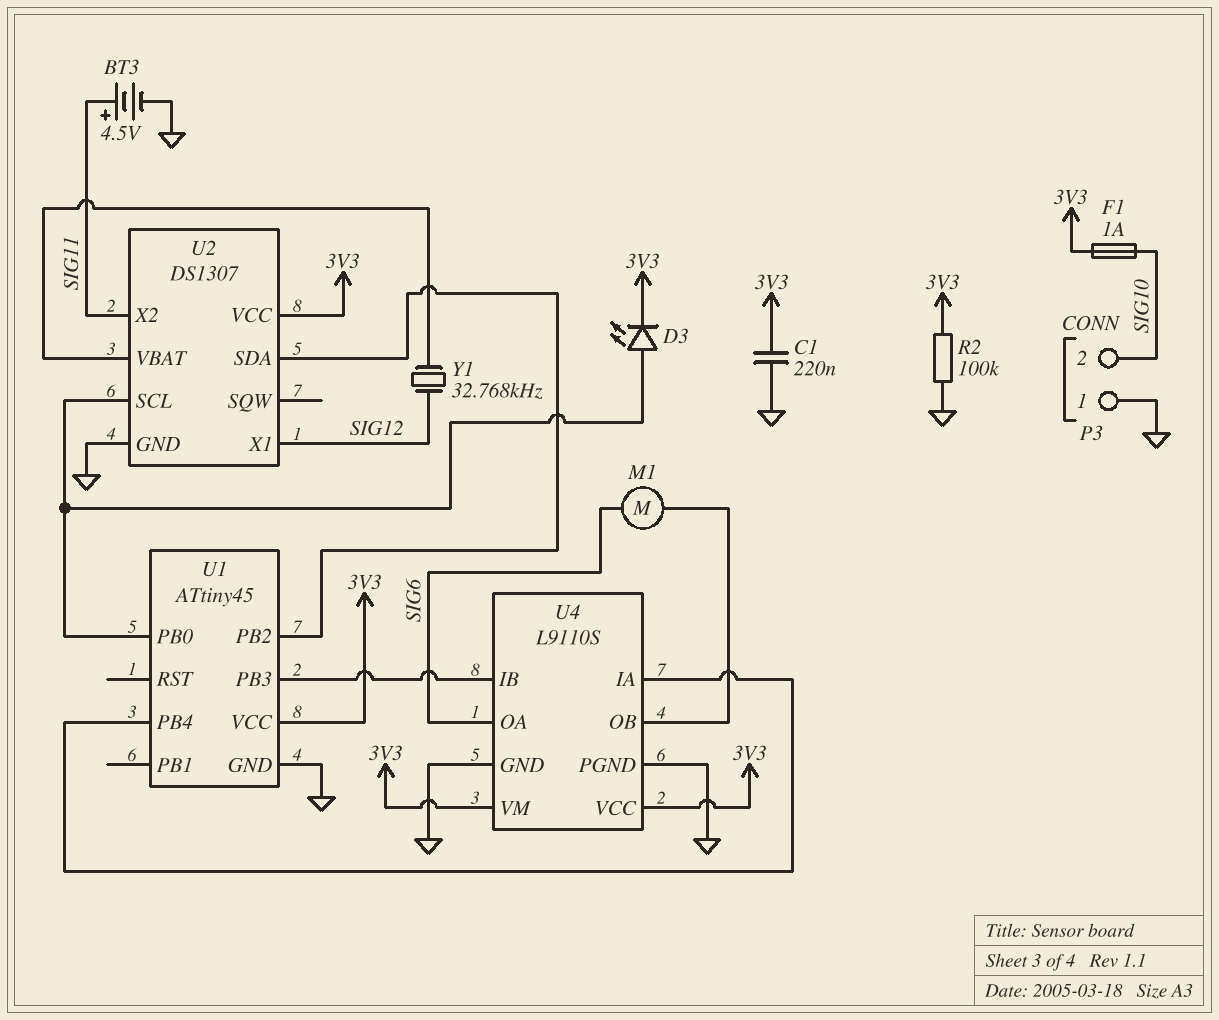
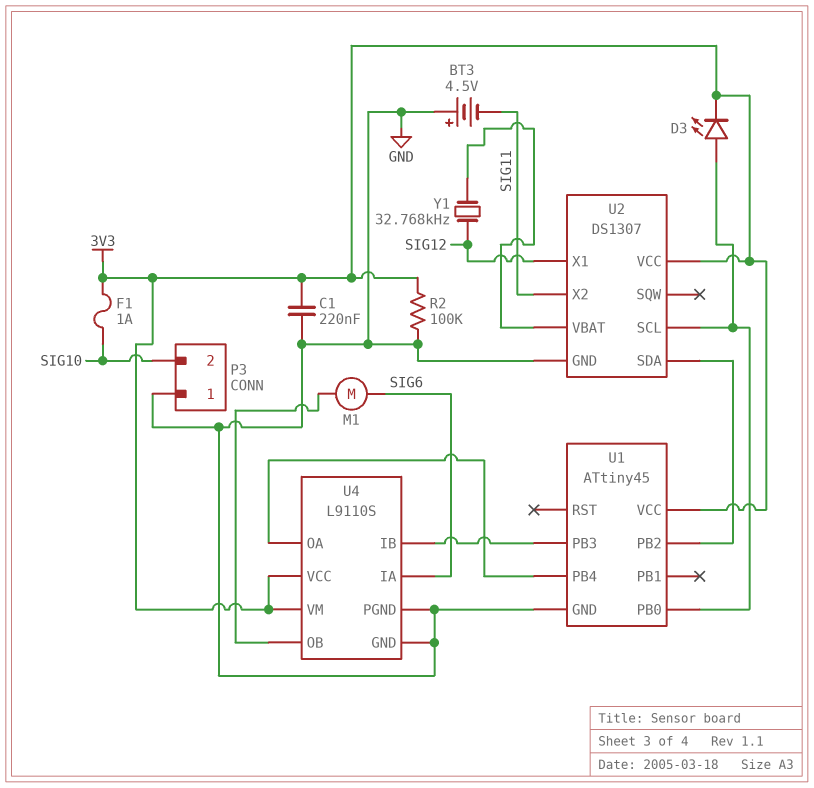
BT3: 4.5V (plus SIG11, minus GND) -> 4.5V (plus GND, minus SIG11)
U4 pin IA: U1/PB4 -> SIG6
U4 pin OA: SIG6 -> U1/PB4

